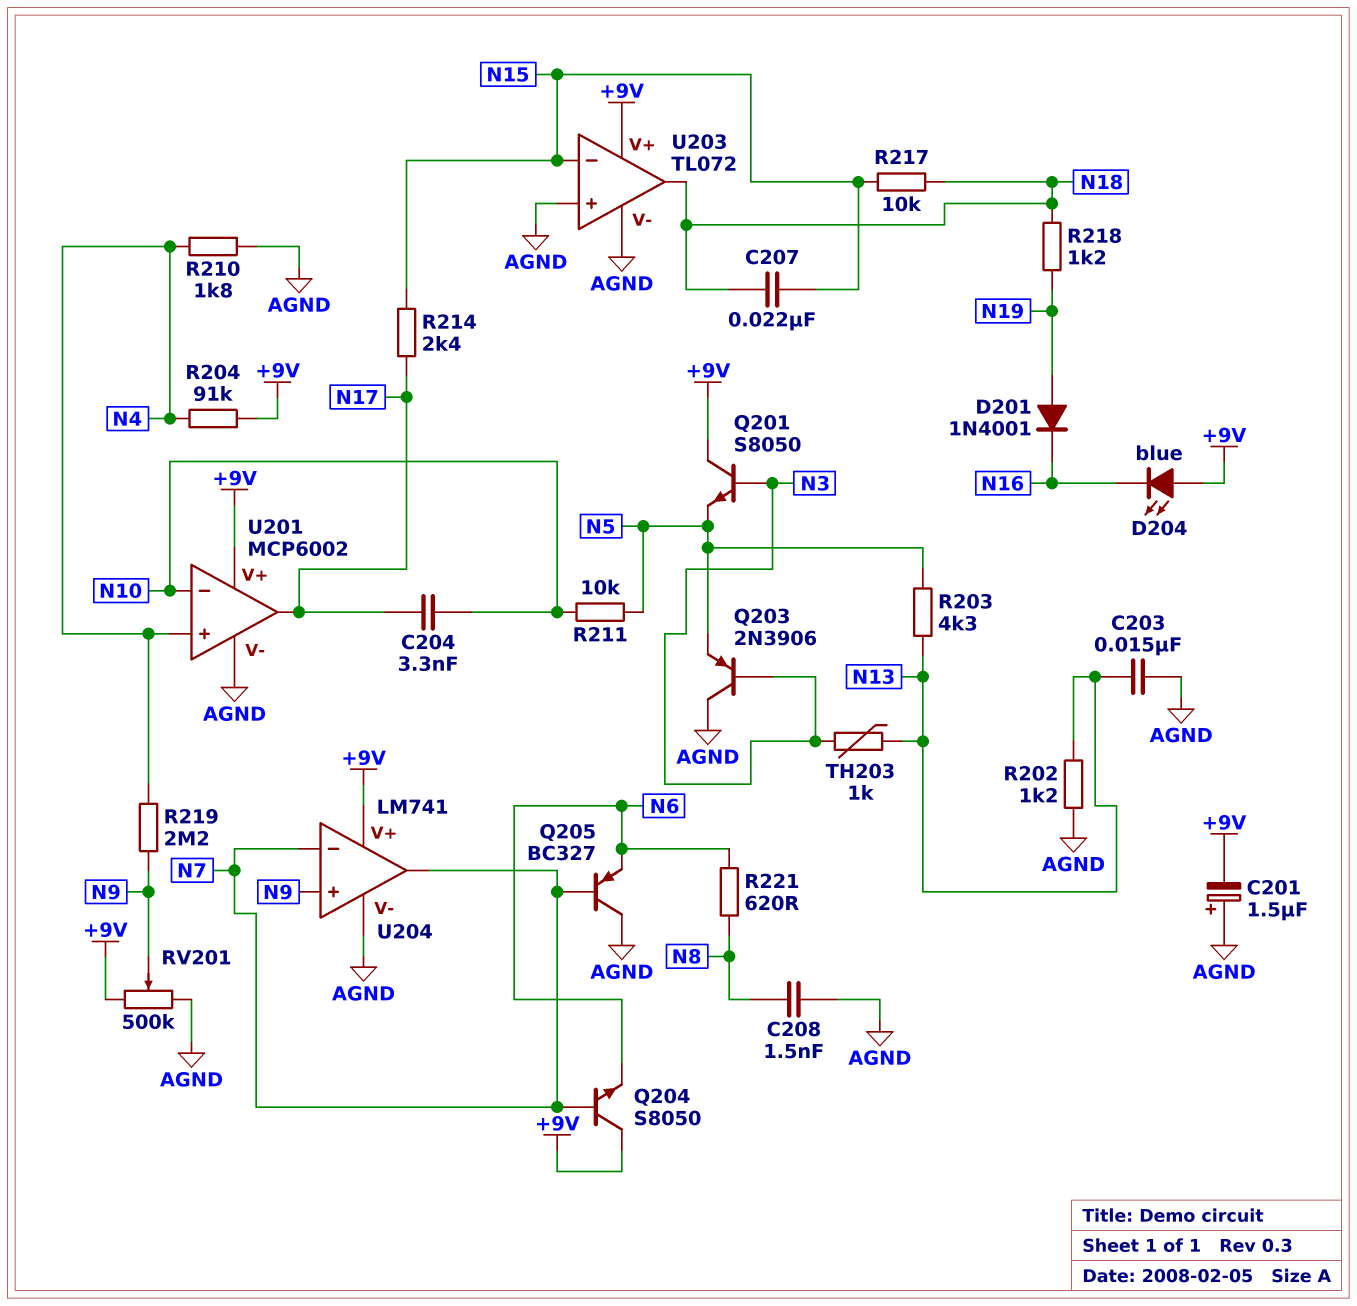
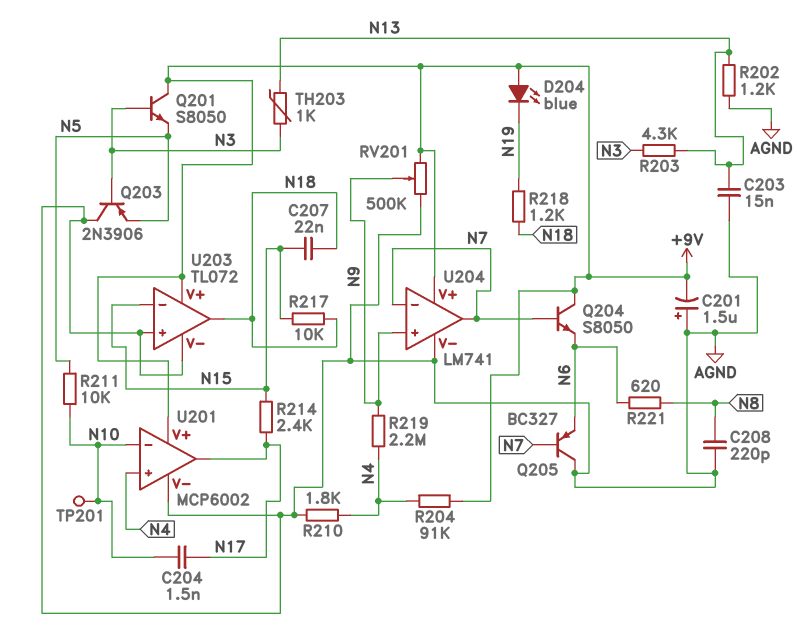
C204: 3.3nF (N10, N17) -> 1.5nF (N10, N17)
C208: 1.5nF (AGND, N8) -> 220pF (AGND, N8)
D201: diode 1N4001 (A N19, K N16) -> none
D204: LED blue (A +9V, K N16) -> LED blue (A +9V, K N19)
R203: 4.3k (N5, N13) -> 4.3k (N3, N13)
TP201: none -> test point (N10)

